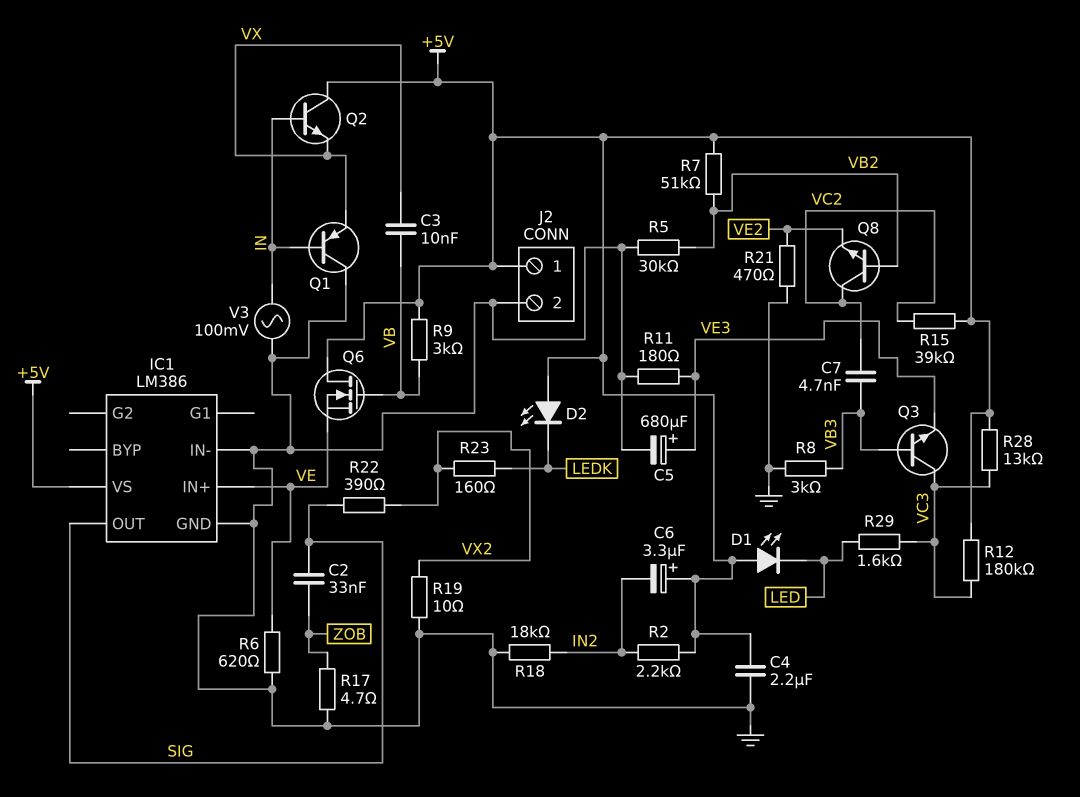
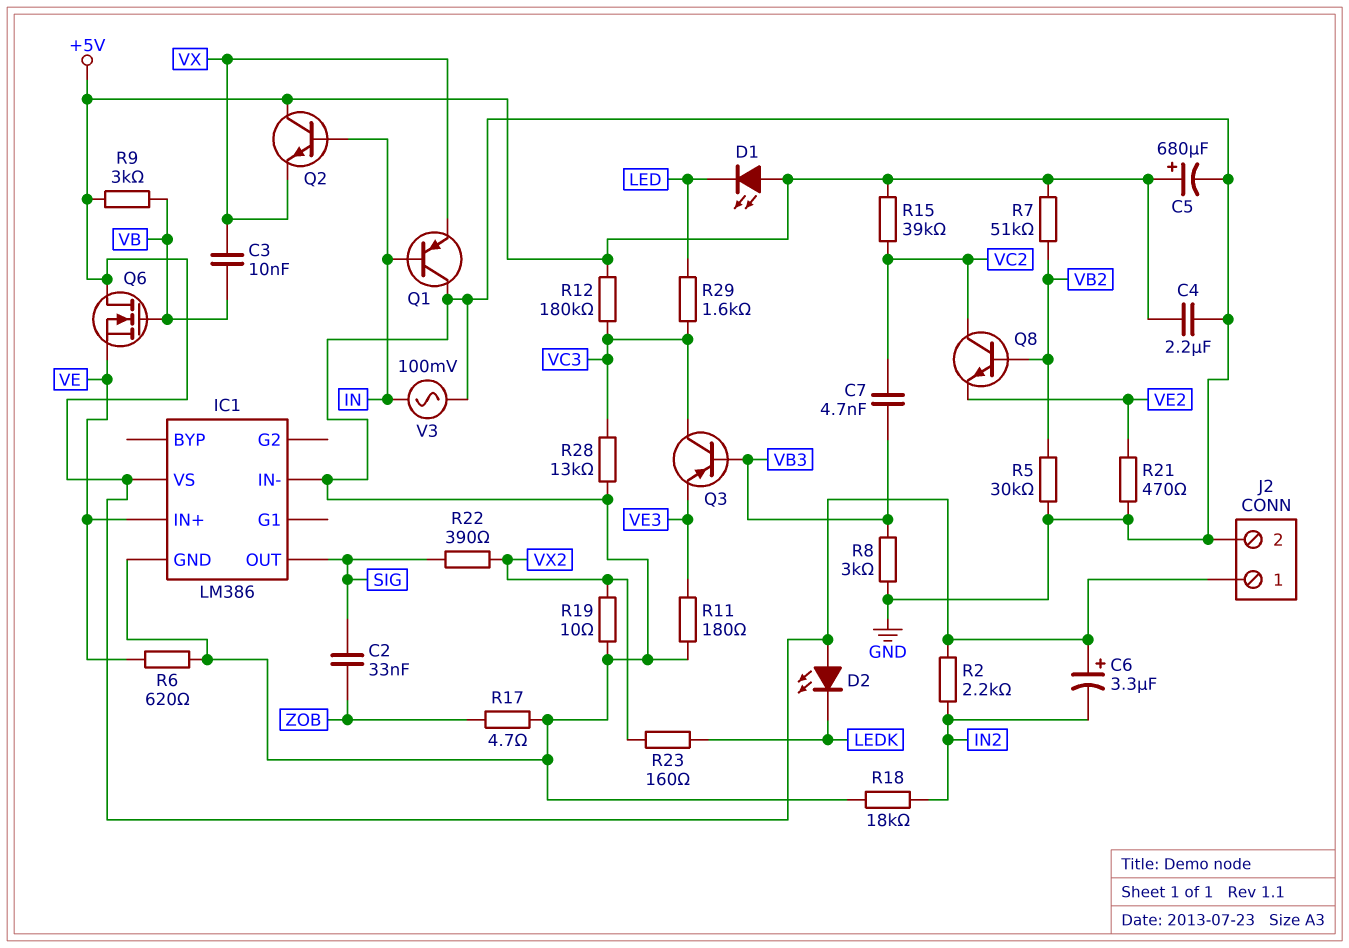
C5: 680uF (plus VE3, minus GND) -> 680uF (plus +5V, minus GND)
Q3: NPN (B VB3, C VC3, E VE3) -> PNP (B VB3, C VC3, E VE3)
R28: 13k (+5V, VC3) -> 13k (GND, VC3)

